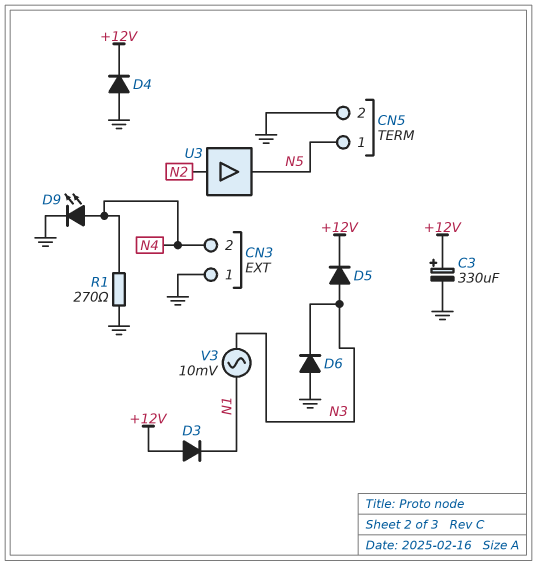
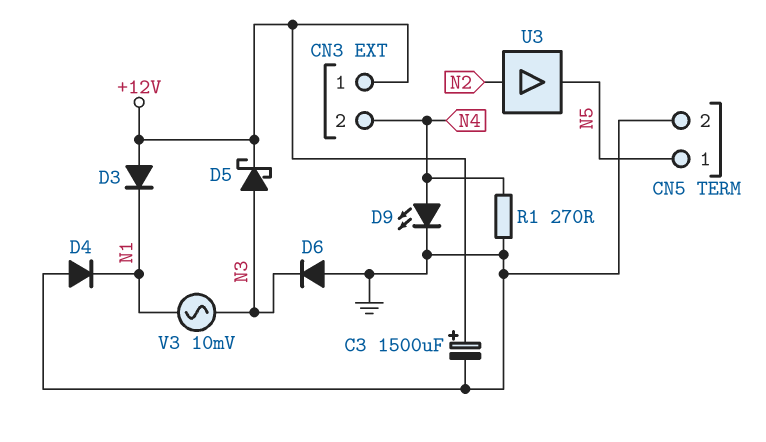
C3: 330uF (plus +12V, minus GND) -> 1500uF (plus +12V, minus GND)
CN3 pin 1: GND -> +12V
D4: diode (A GND, K +12V) -> diode (A GND, K N1)
D5: diode (A N3, K +12V) -> schottky (A N3, K +12V)

